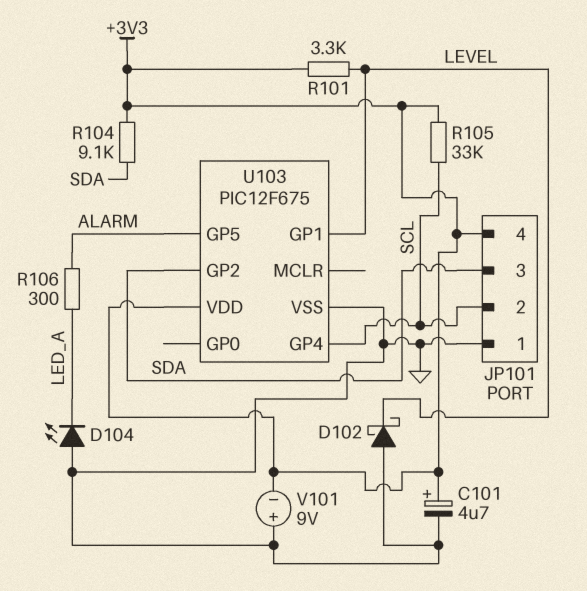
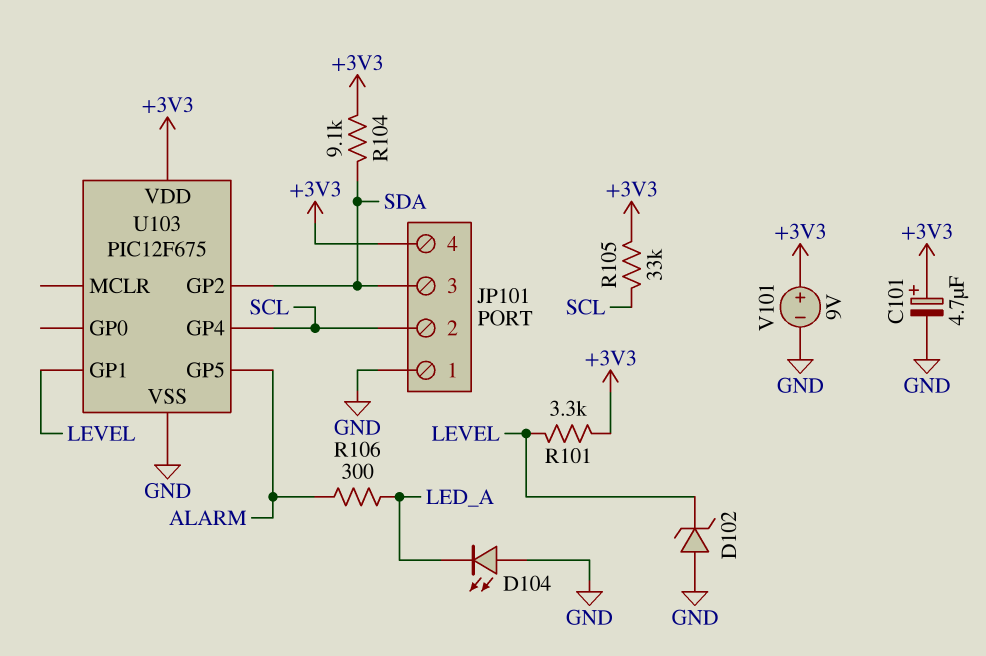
D102: schottky (A GND, K LEVEL) -> zener (A GND, K LEVEL)
V101: 9V (plus GND, minus +3V3) -> 9V (plus +3V3, minus GND)

